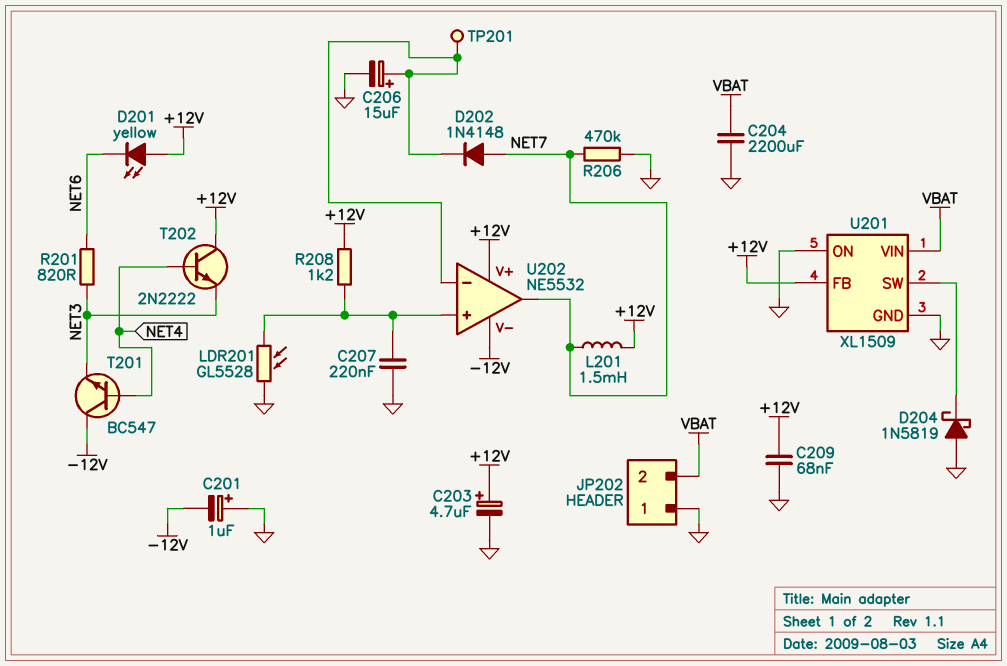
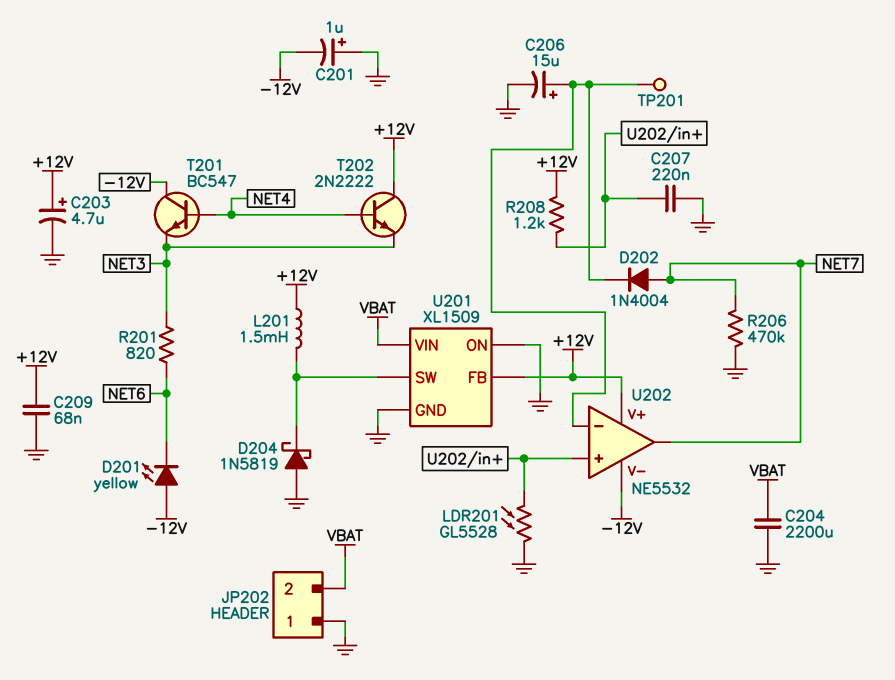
D201: LED yellow (A +12V, K NET6) -> LED yellow (A -12V, K NET6)
D202: diode 1N4148 (A NET7, K U202/in-) -> diode 1N4004 (A NET7, K U202/in-)
L201: 1.5mH (+12V, NET7) -> 1.5mH (+12V, U201/SW)

